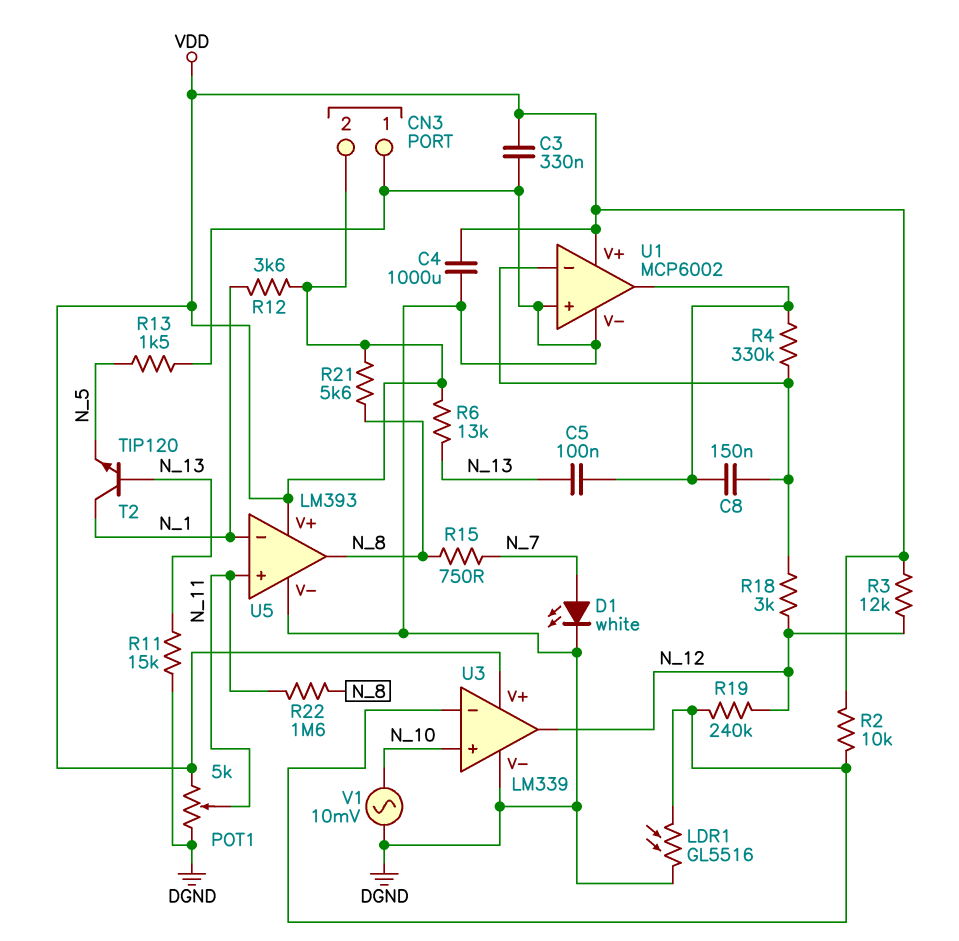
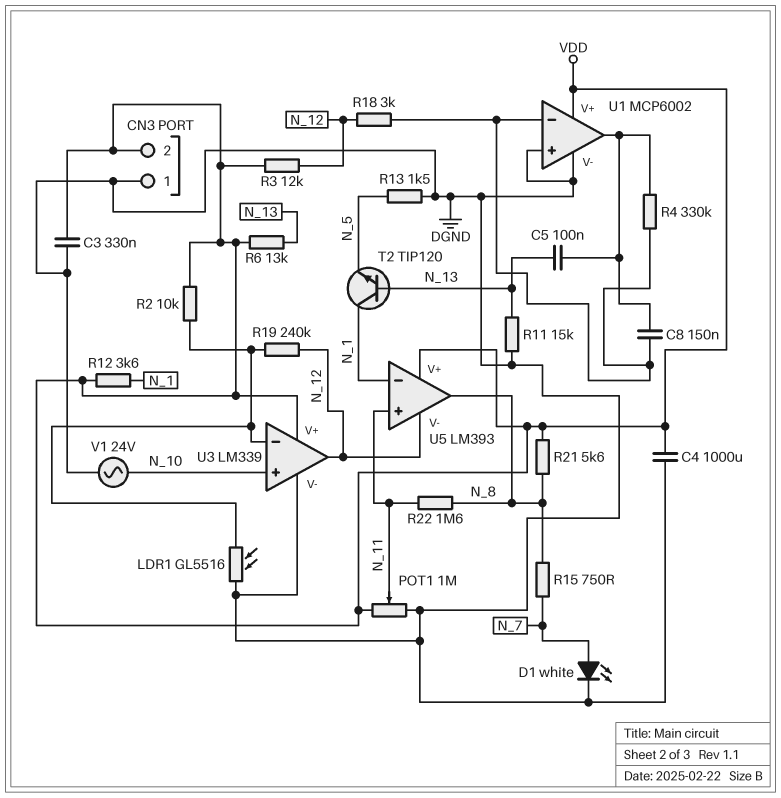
POT1: 5k (DGND, VDD, wiper N_11) -> 1M (DGND, VDD, wiper N_11)
U5 pin V-: DGND -> N_12
V1: AC 10mV (DGND, N_10) -> AC 24V (DGND, N_10)

